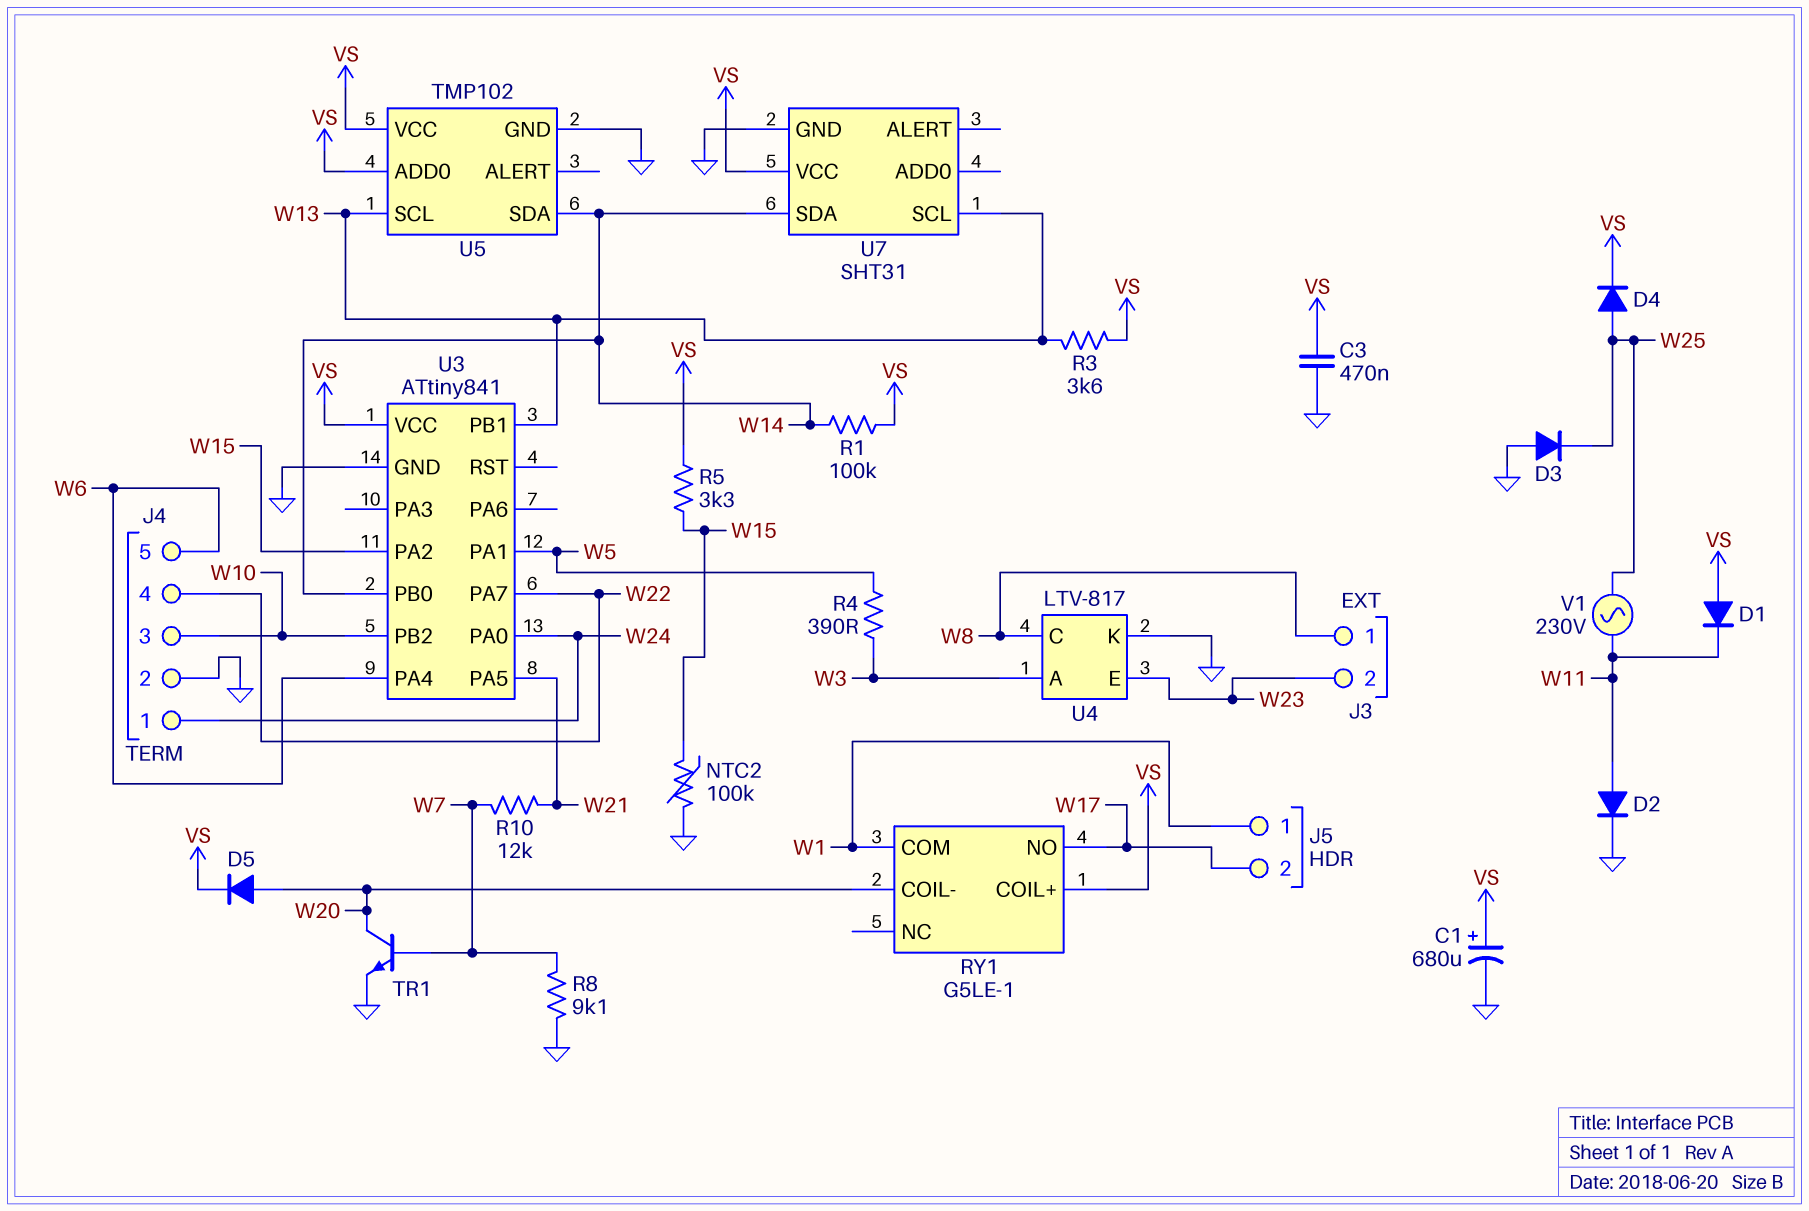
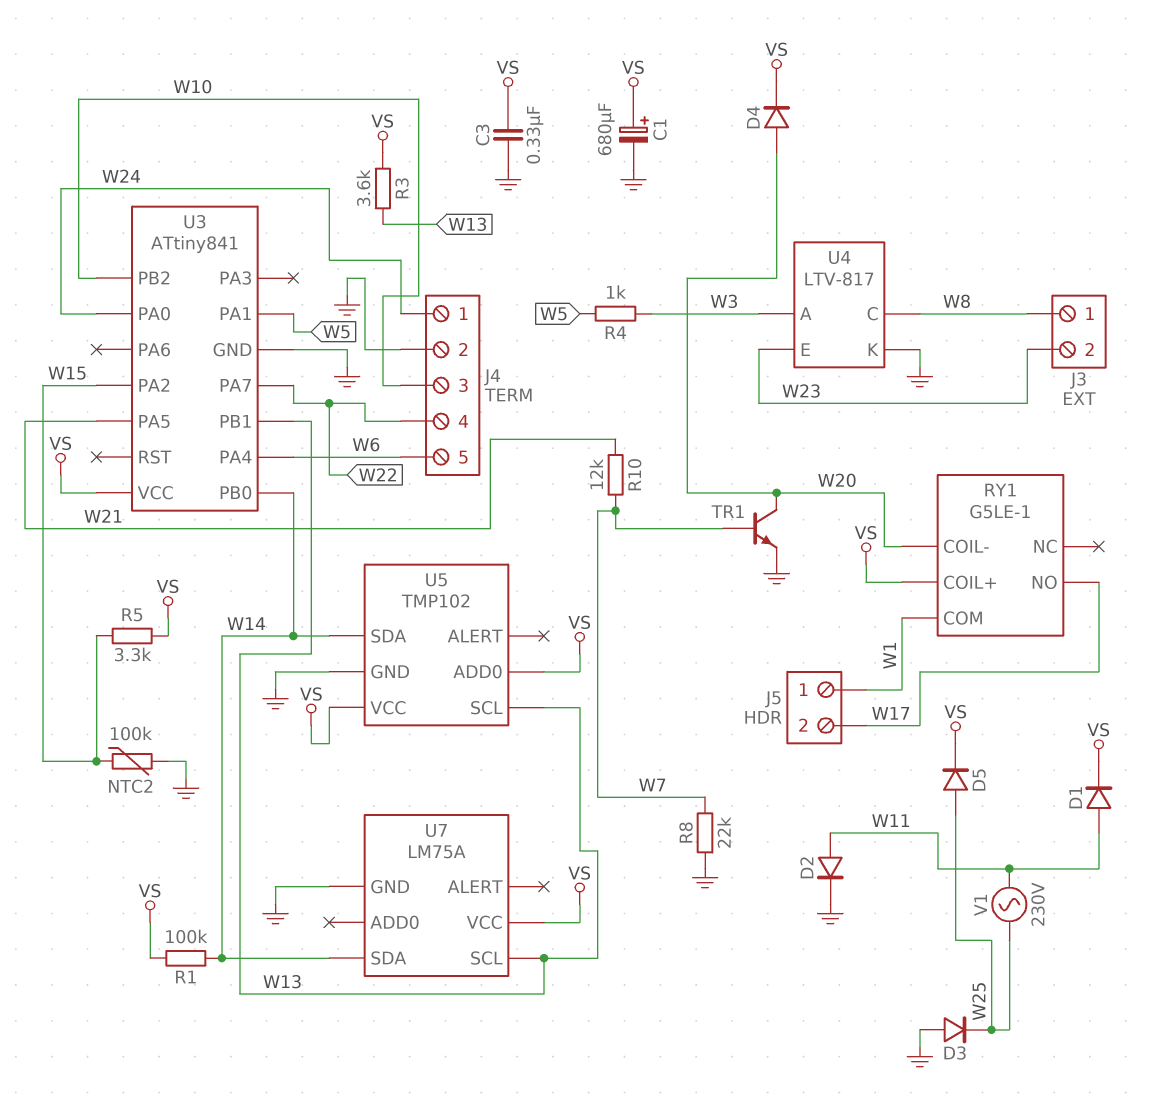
C3: 470nF (GND, VS) -> 330nF (GND, VS)
D1: diode (A VS, K W11) -> diode (A W11, K VS)
D4: diode (A W25, K VS) -> diode (A W20, K VS)
D5: diode (A W20, K VS) -> diode (A W25, K VS)
R4: 390 (W3, W5) -> 1k (W3, W5)
R8: 9.1k (GND, W7) -> 22k (GND, W7)
U7: SHT31 -> LM75A

